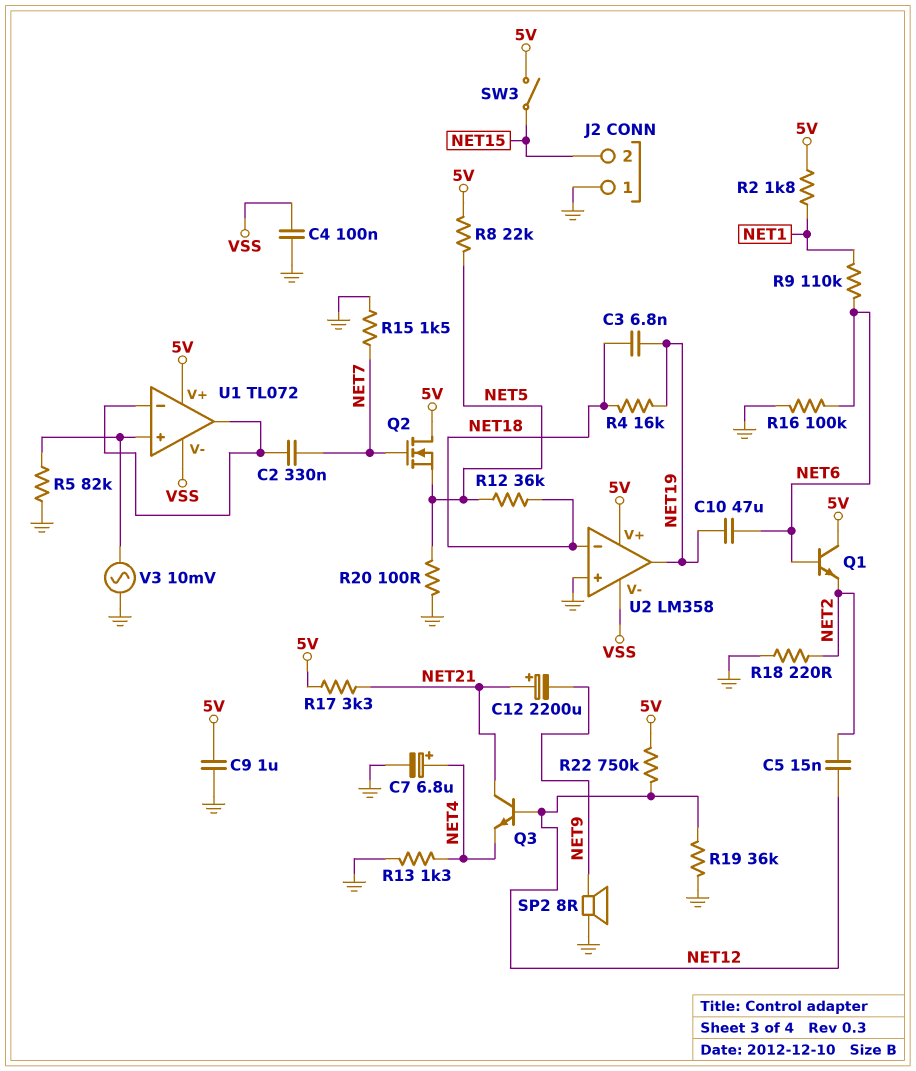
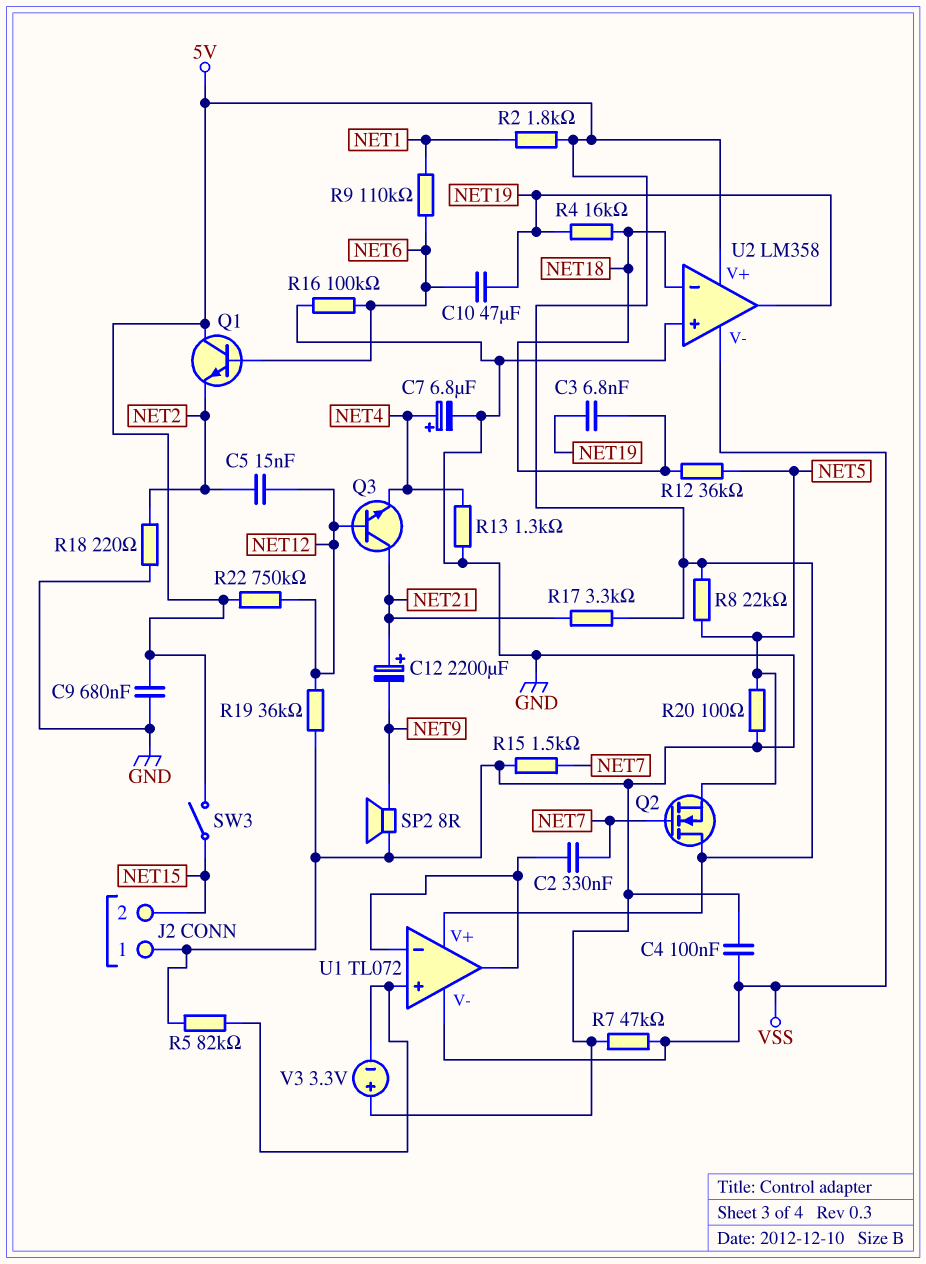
C9: 1uF (5V, GND) -> 680nF (5V, GND)
R7: none -> 47k (GND, VSS)
V3: AC 10mV (GND, U1/in+) -> 3.3V (plus GND, minus U1/in+)

